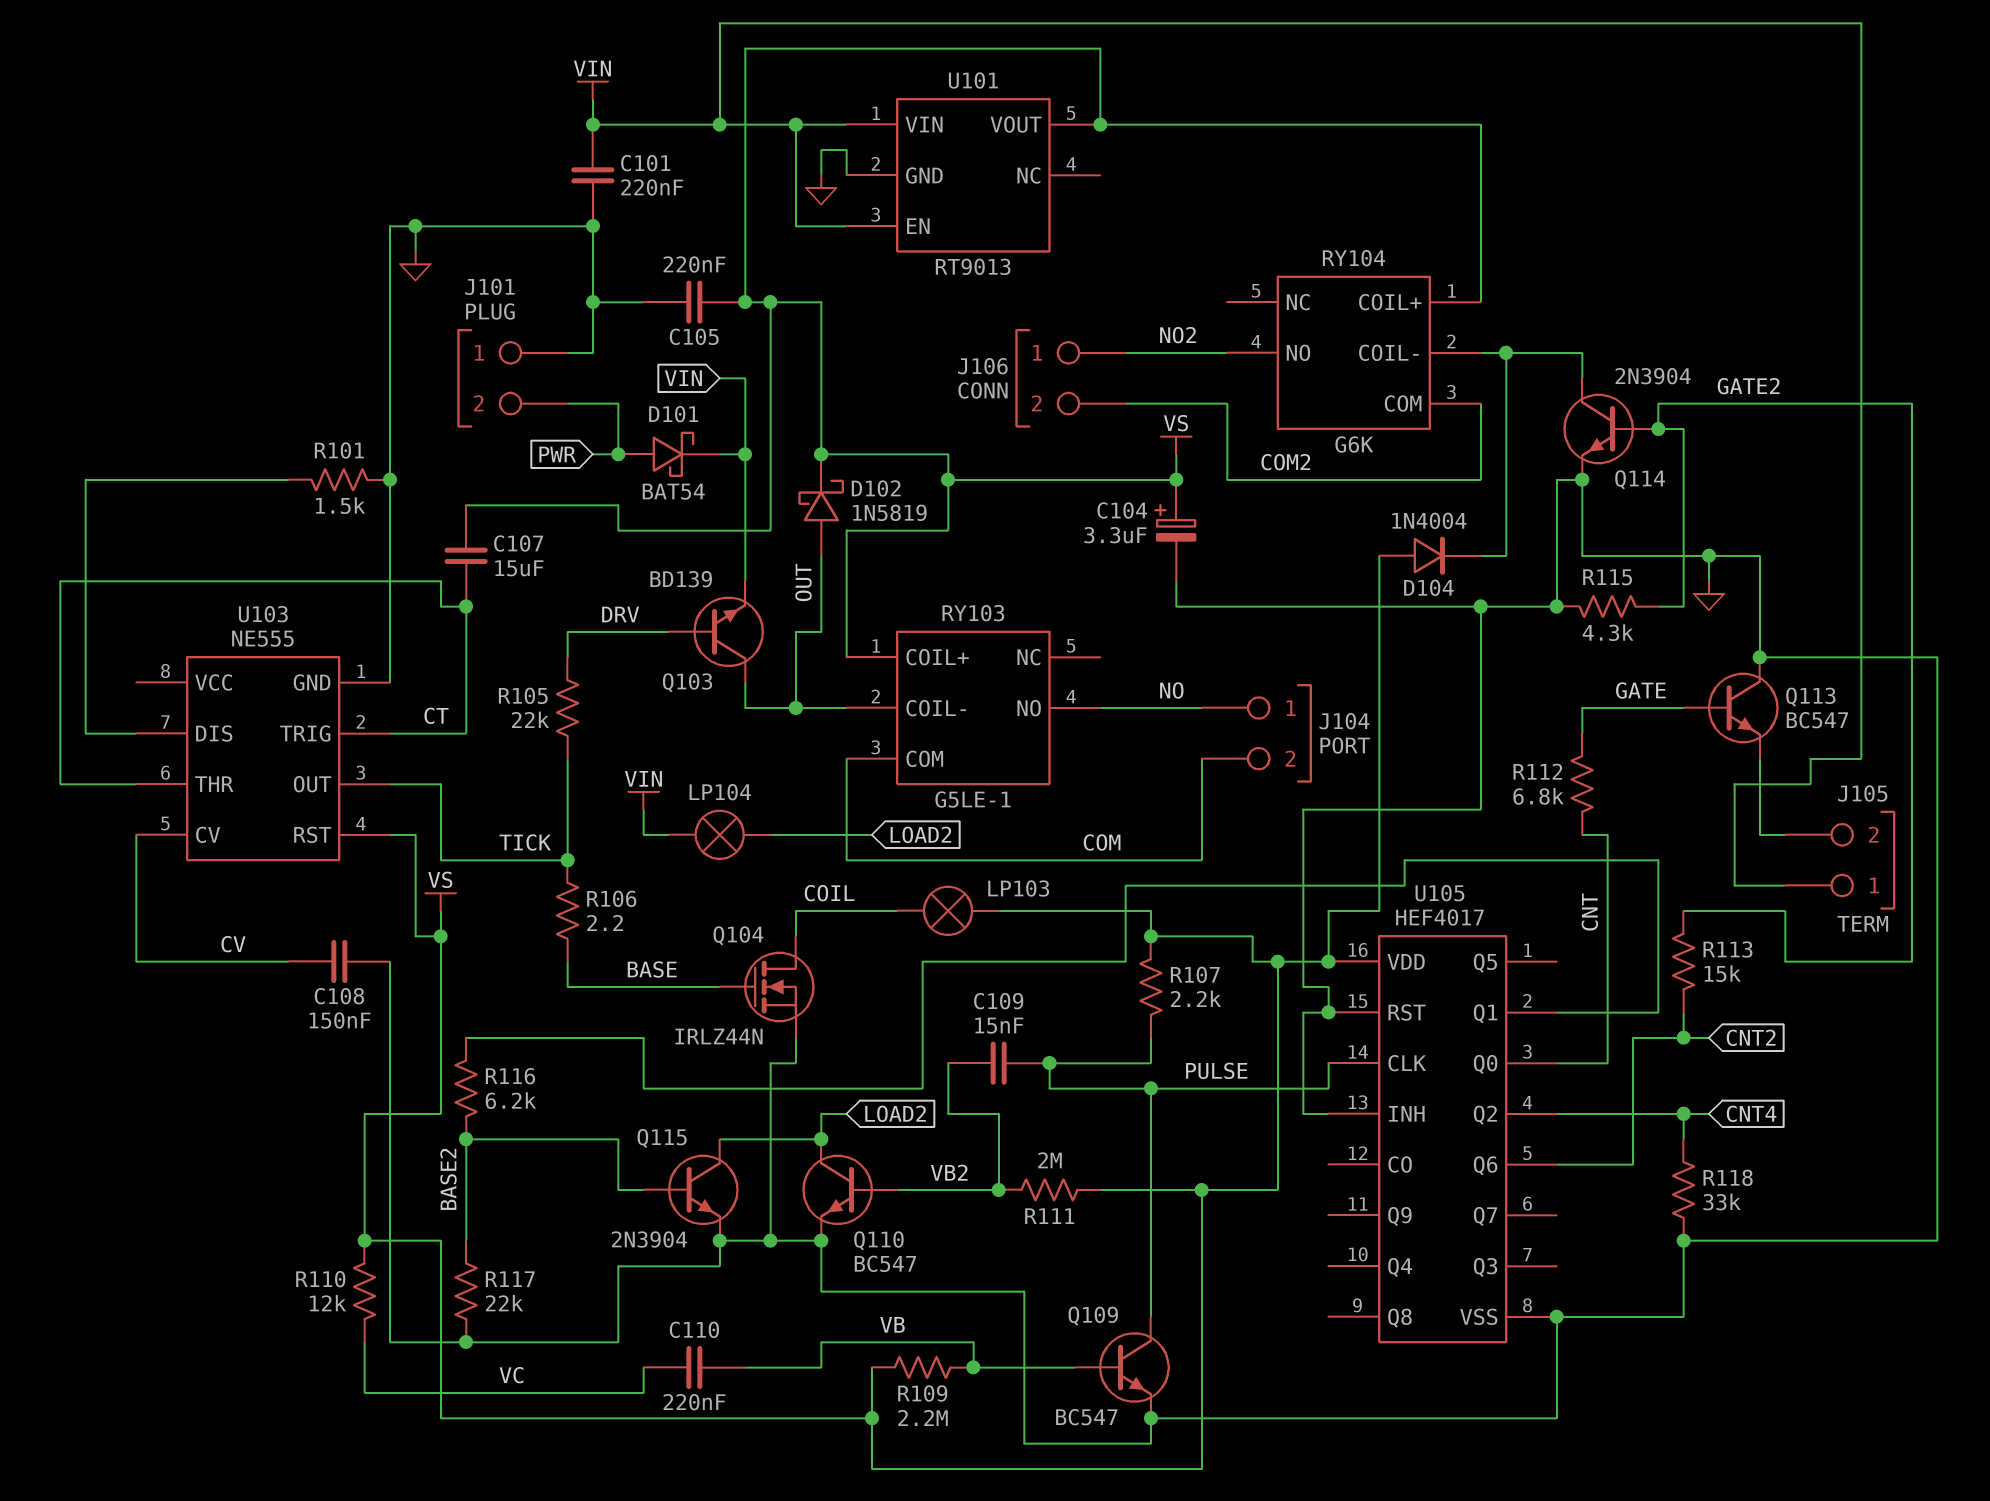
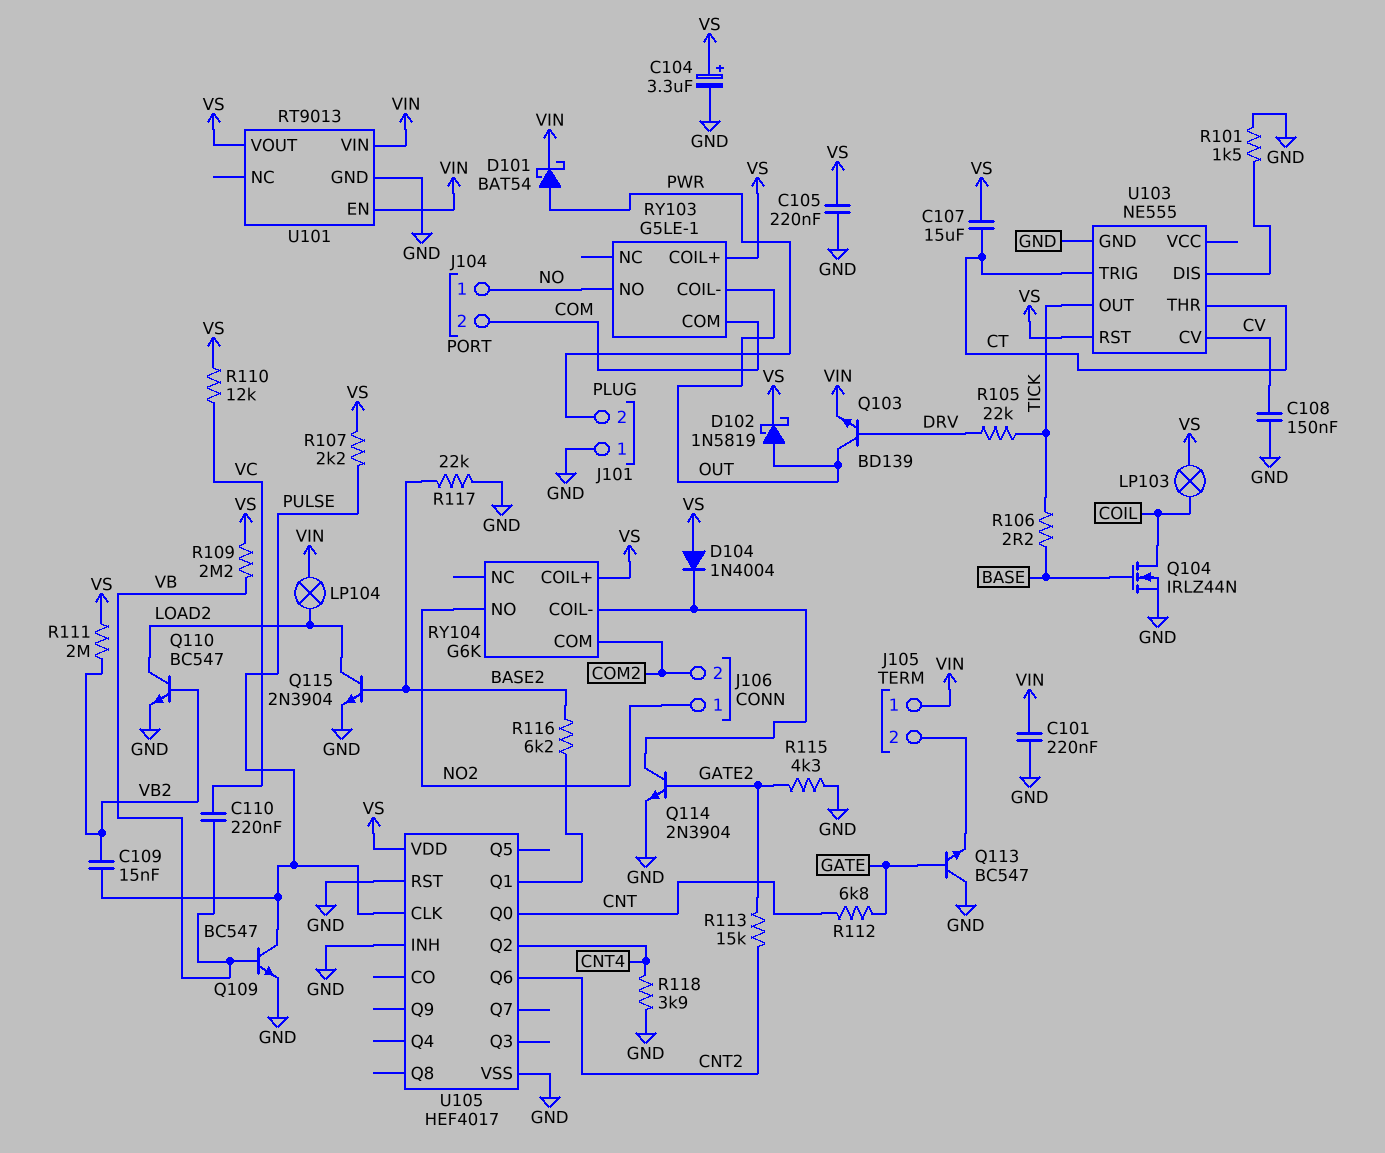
R118: 33k (CNT4, GND) -> 3.9k (CNT4, GND)

